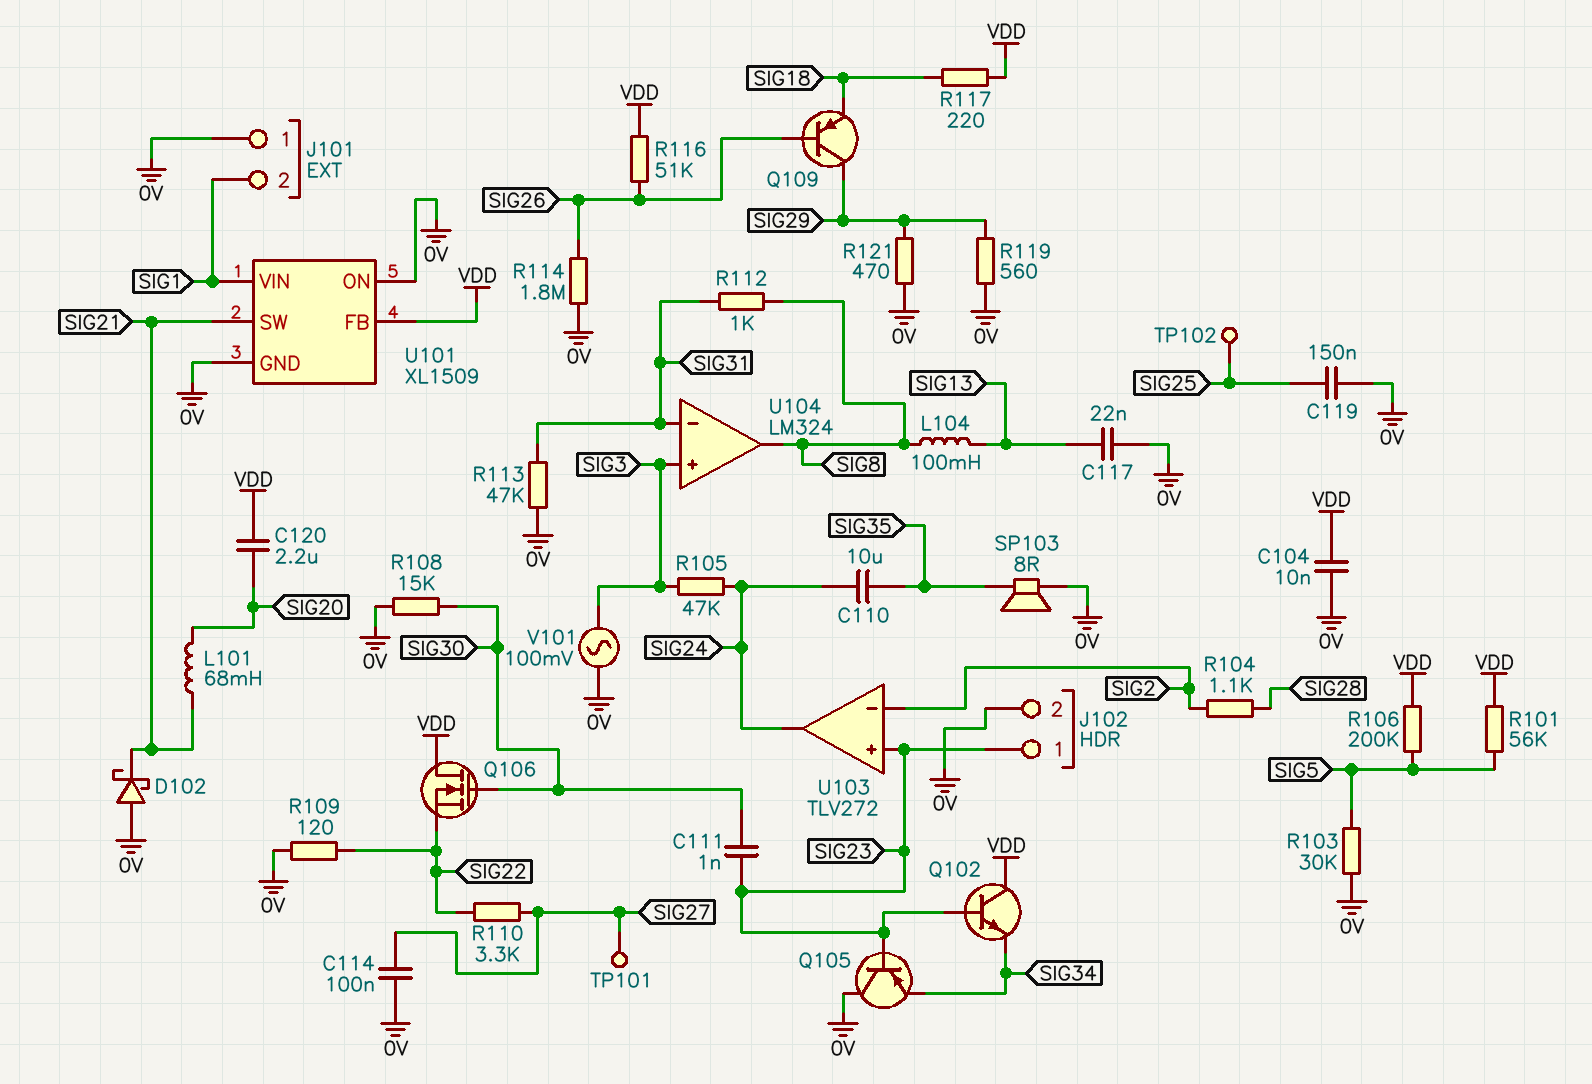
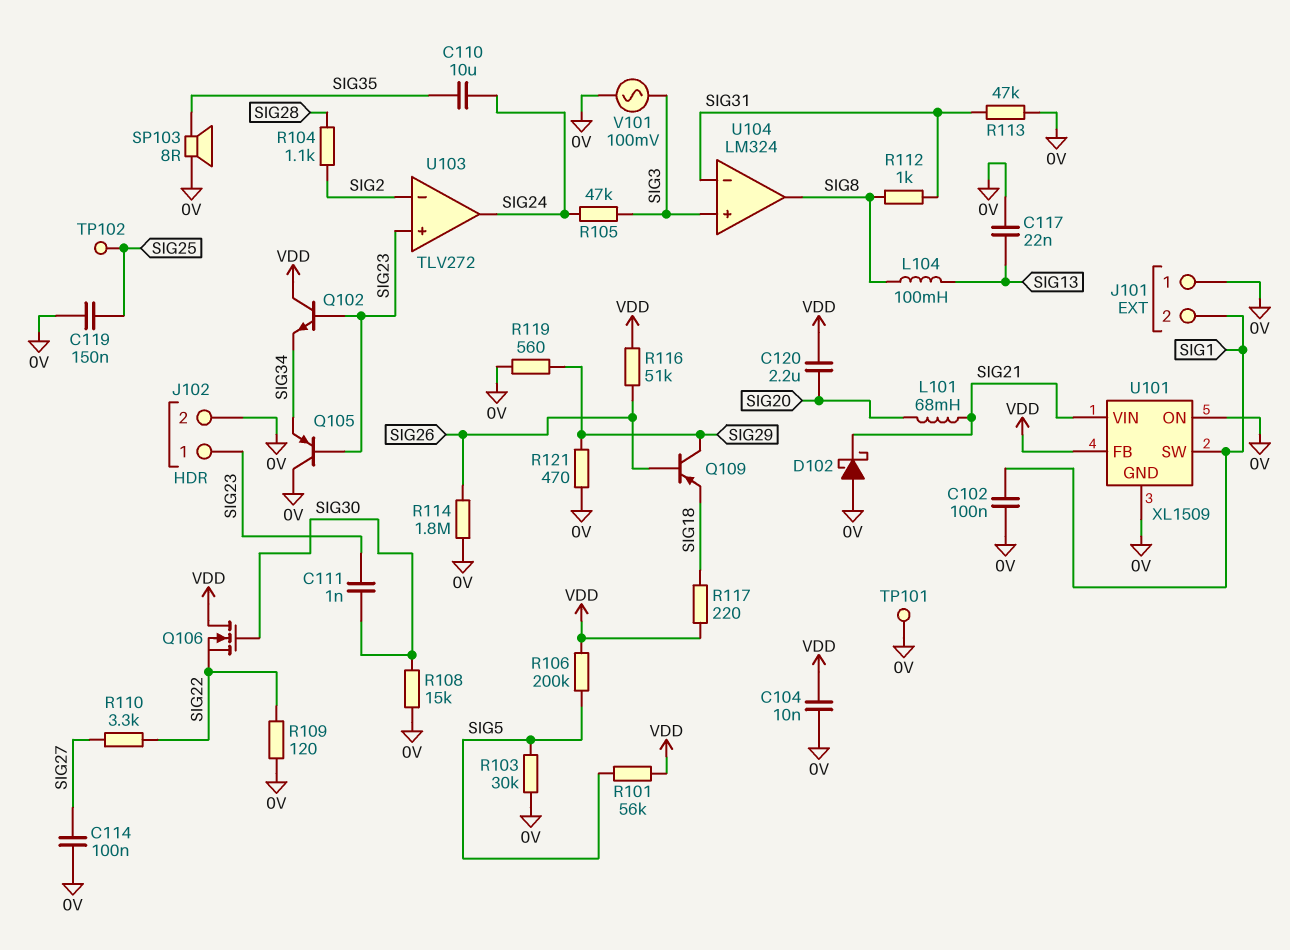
C102: none -> 100nF (0V, SIG1)
TP101: test point (SIG27) -> test point (0V)
U101 pin SW: SIG21 -> SIG1
U101 pin VIN: SIG1 -> SIG21

